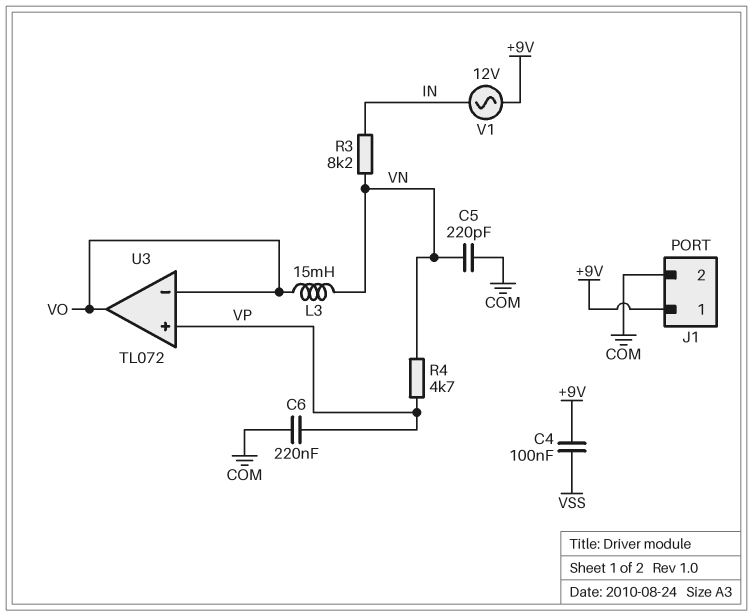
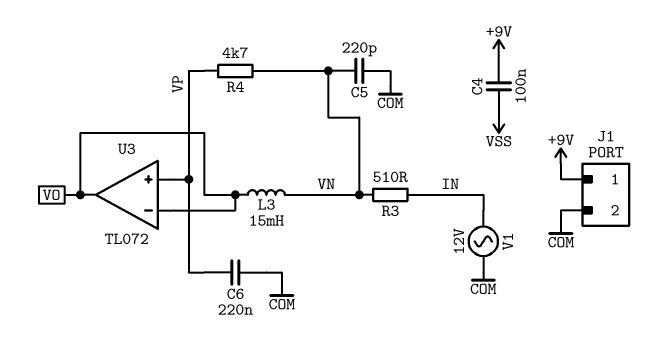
R3: 8.2k (IN, VN) -> 510 (IN, VN)
V1: AC 12V (+9V, IN) -> AC 12V (COM, IN)

